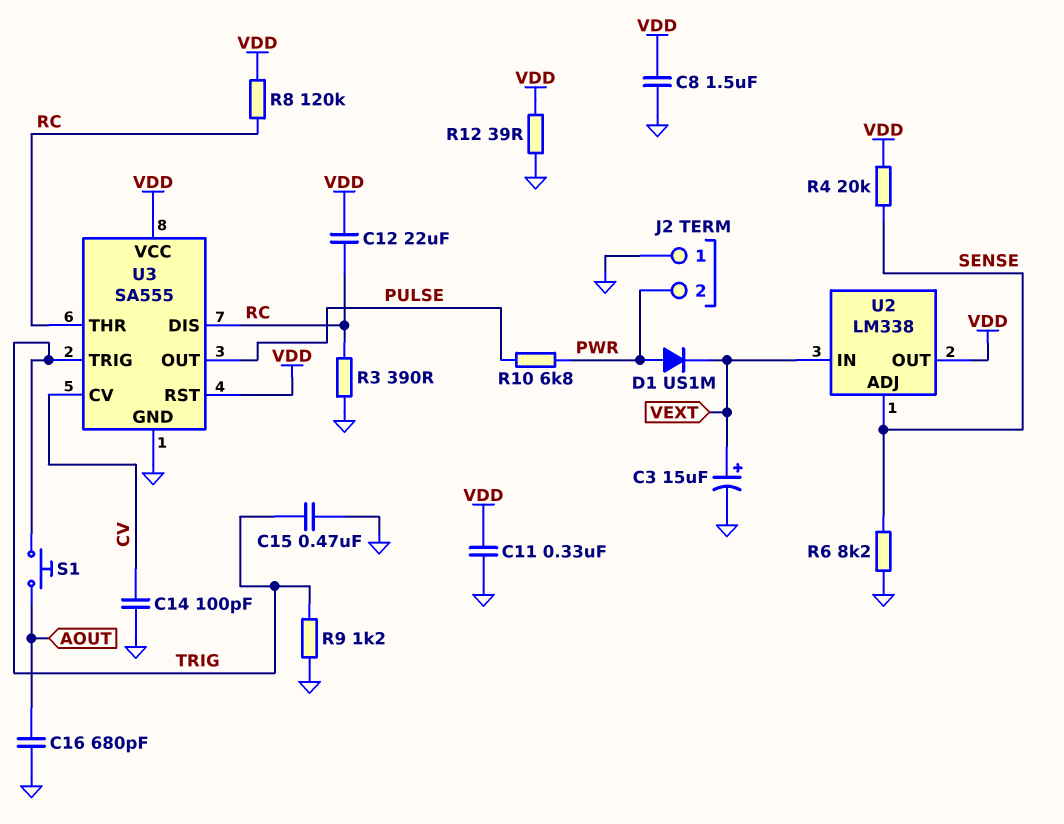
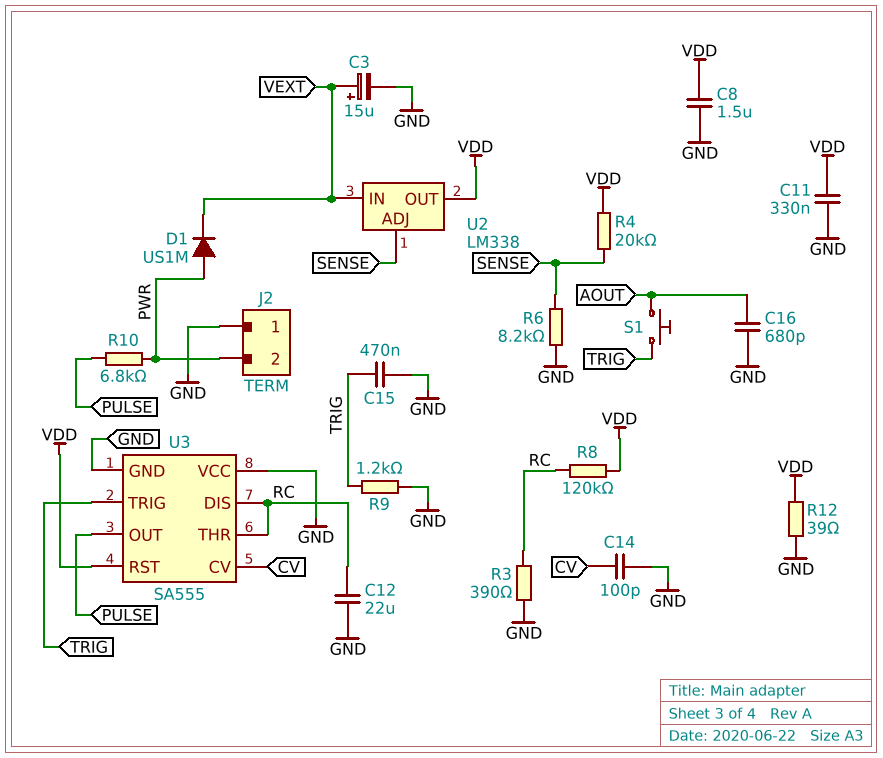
C12: 22uF (RC, VDD) -> 22uF (GND, RC)
U3 pin VCC: VDD -> GND

